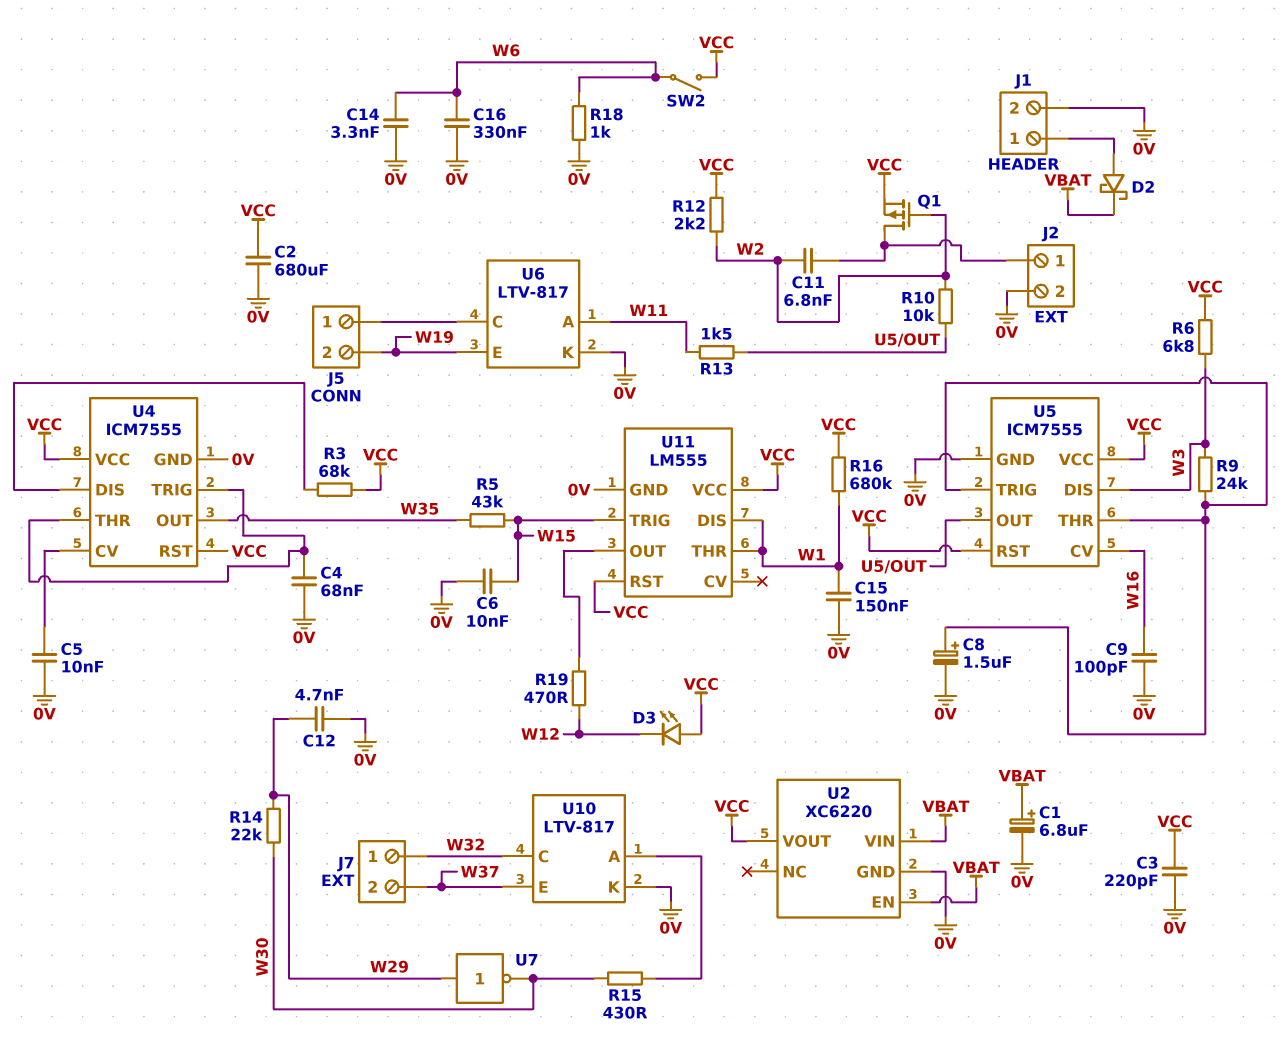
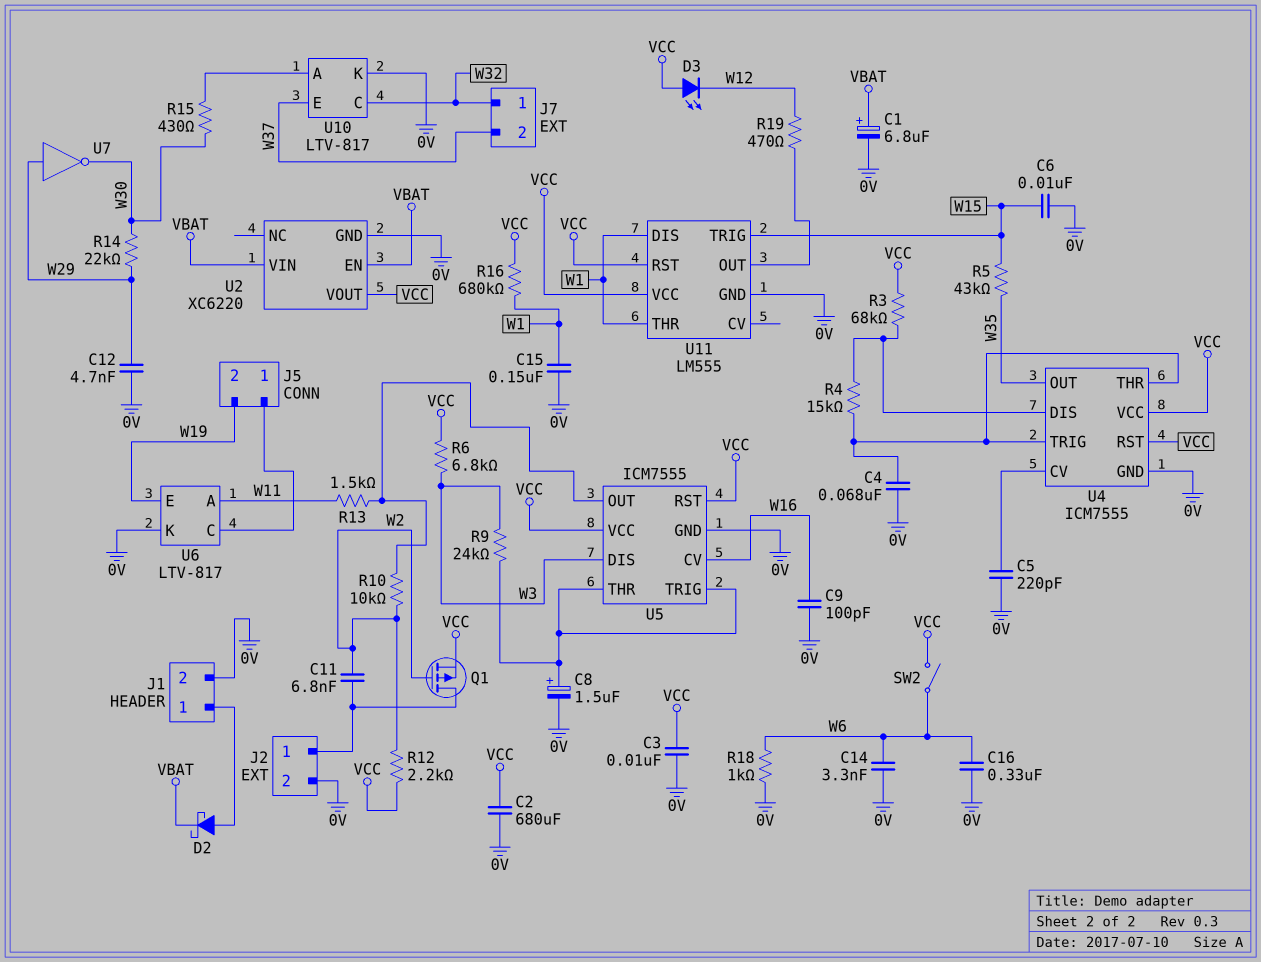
C3: 220pF (0V, VCC) -> 10nF (0V, VCC)
C5: 10nF (0V, U4/CV) -> 220pF (0V, U4/CV)
R4: none -> 15k (U4/DIS, U4/THR)

